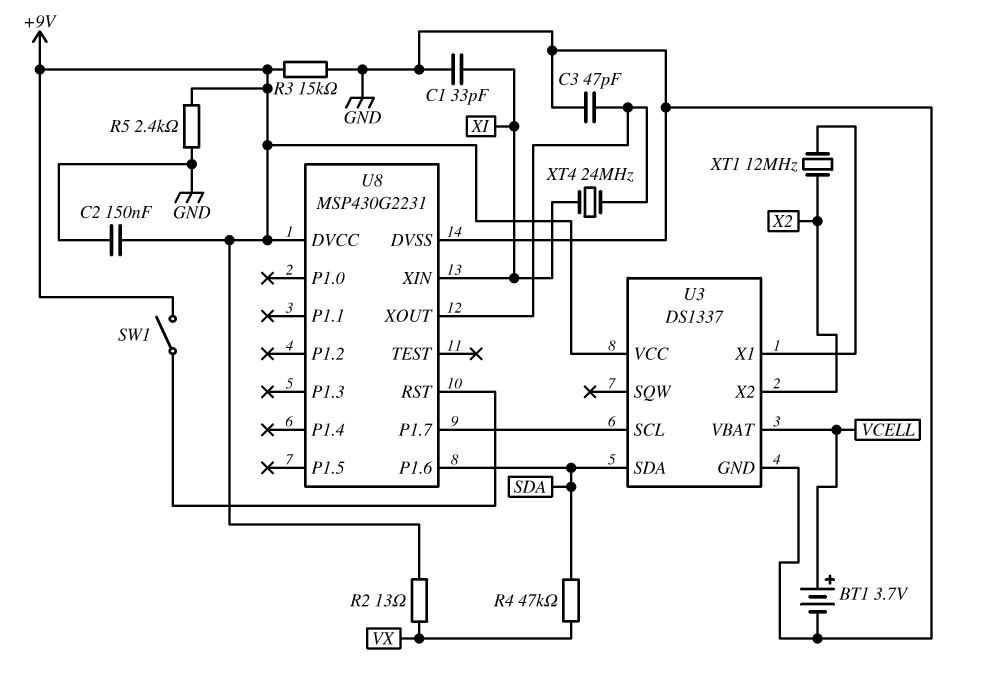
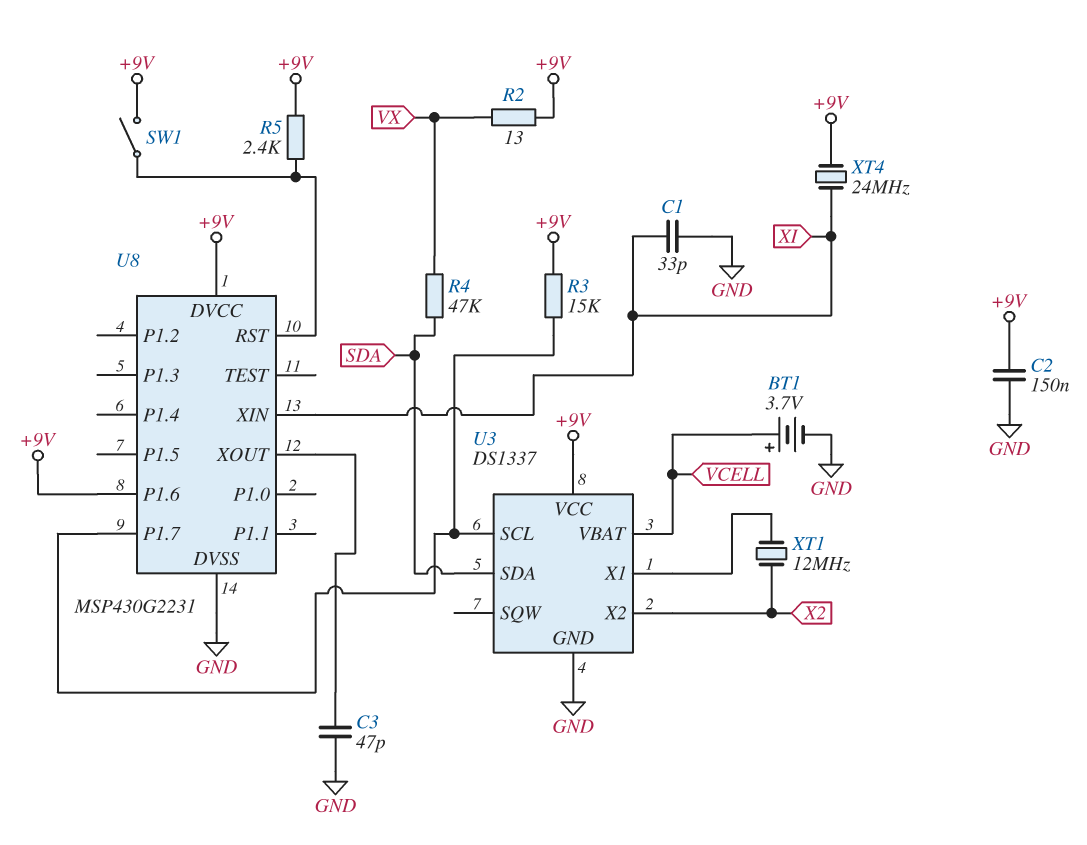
R3: 15k (+9V, GND) -> 15k (+9V, U3/SCL)
R5: 2.4k (+9V, GND) -> 2.4k (+9V, U8/RST)
U8 pin P1.6: SDA -> +9V
XT4: 24MHz (U8/XOUT, XI) -> 24MHz (+9V, XI)

